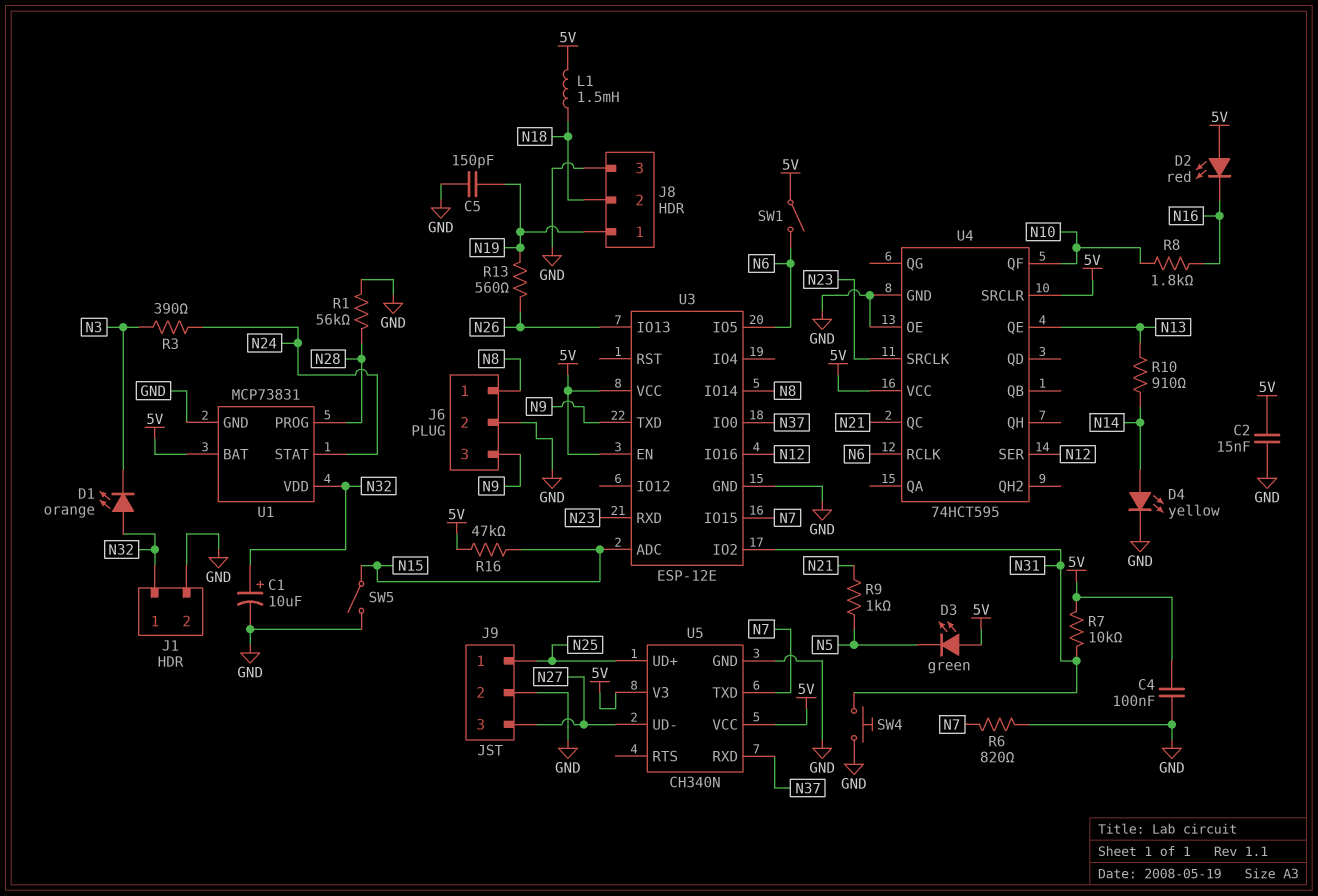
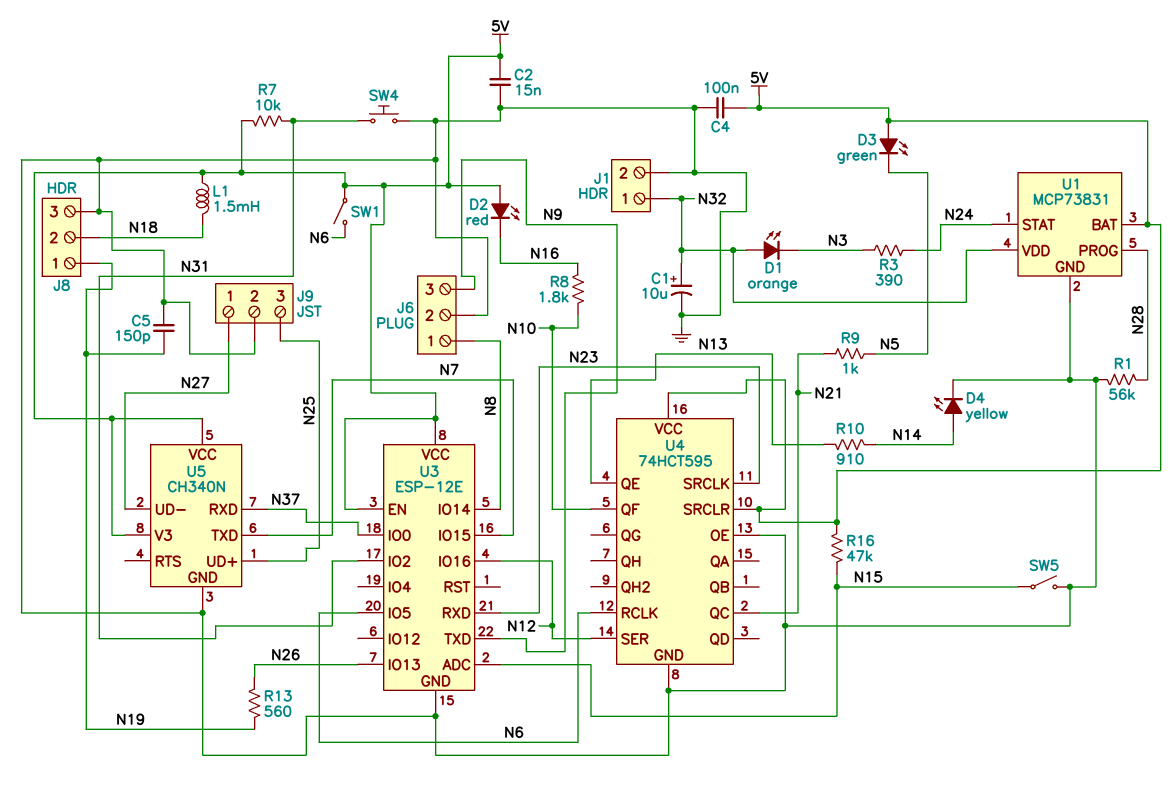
J9 pin 1: N25 -> N27
J9 pin 3: N27 -> N25
R6: 820 (GND, N7) -> none

